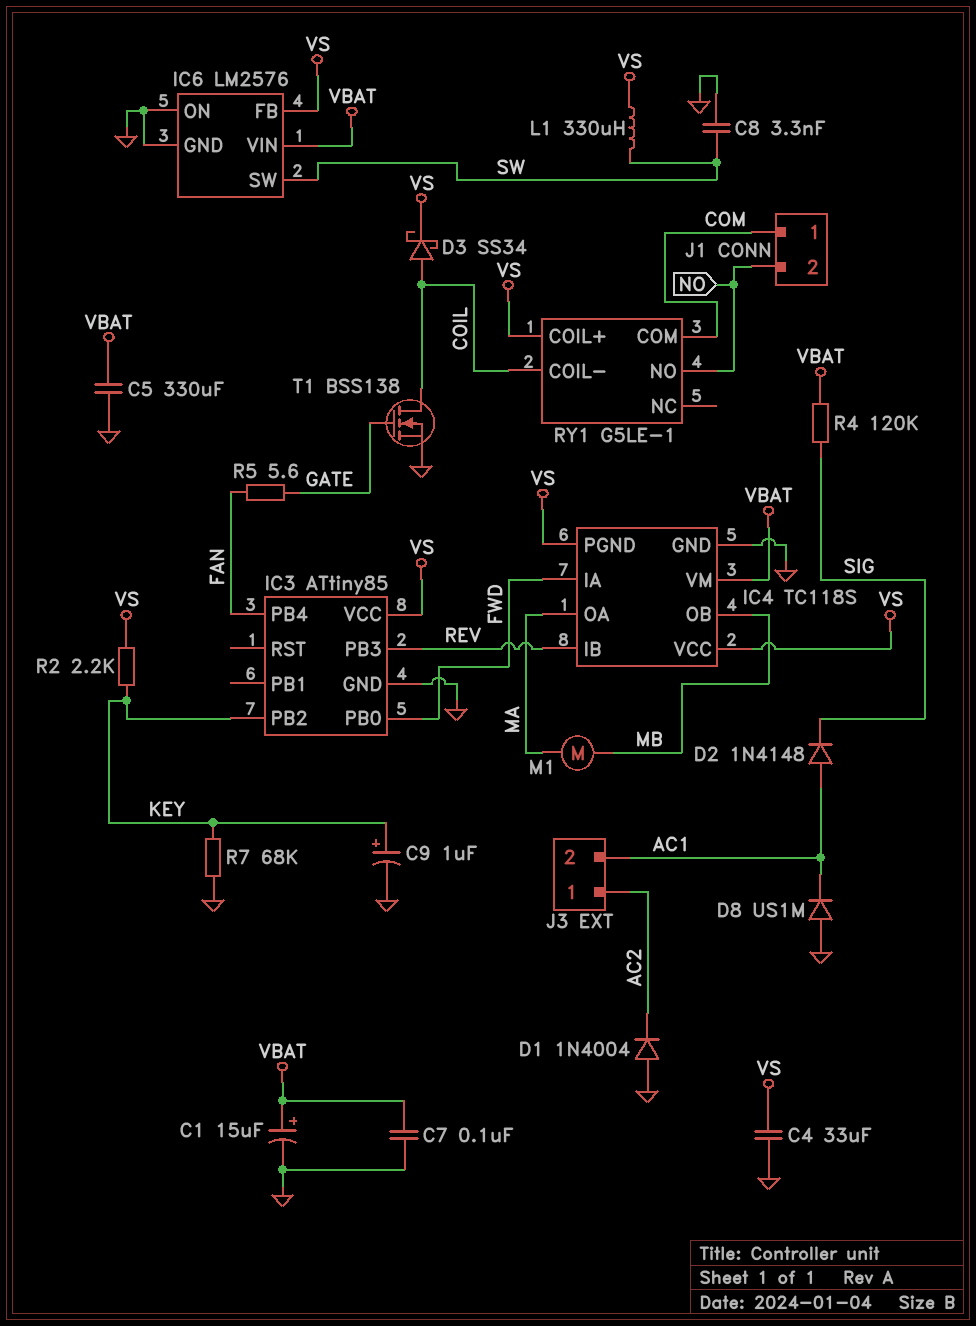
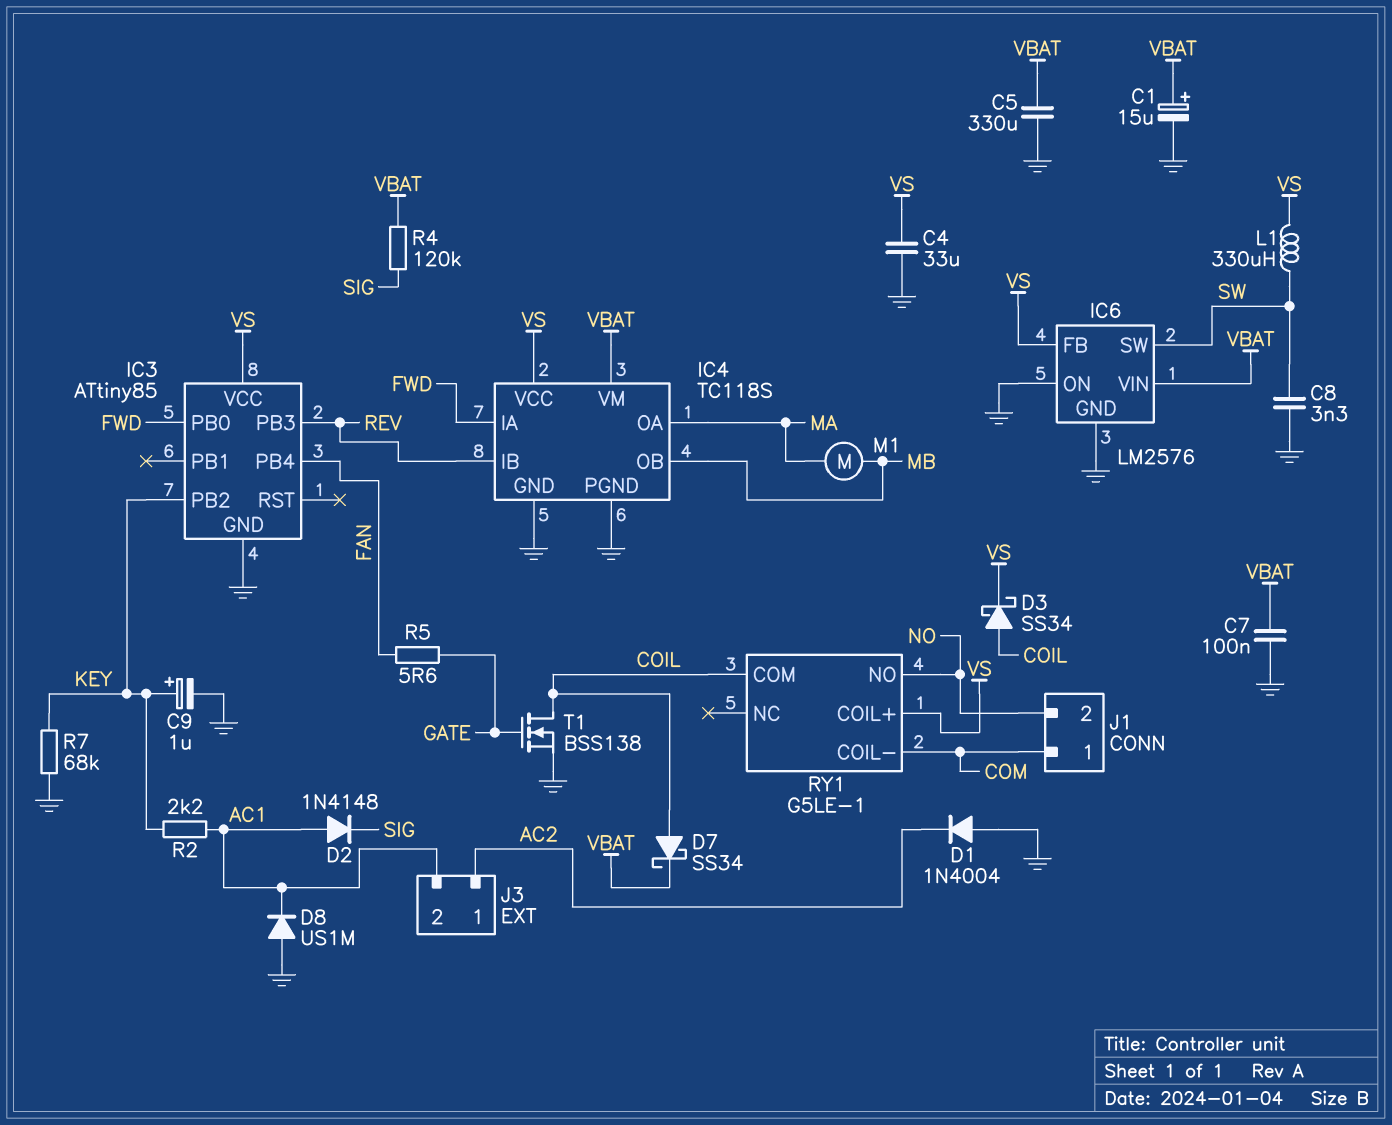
D7: none -> schottky SS34 (A COIL, K VBAT)
IC4 pin PGND: VS -> GND
R2: 2.2k (KEY, VS) -> 2.2k (AC1, KEY)
RY1 pin COIL-: COIL -> COM
RY1 pin COM: COM -> COIL

